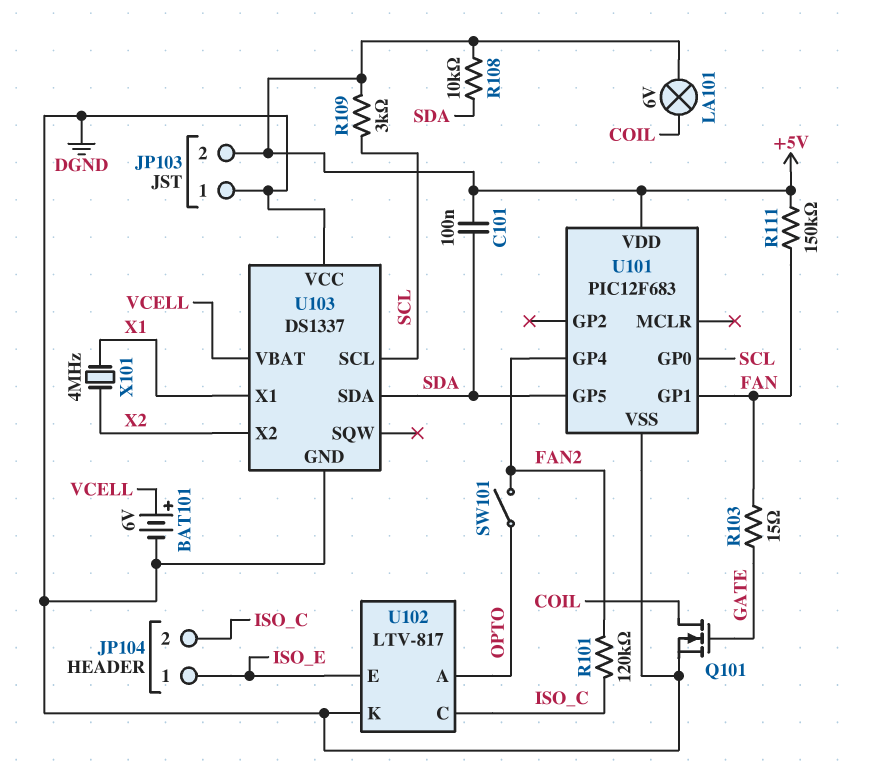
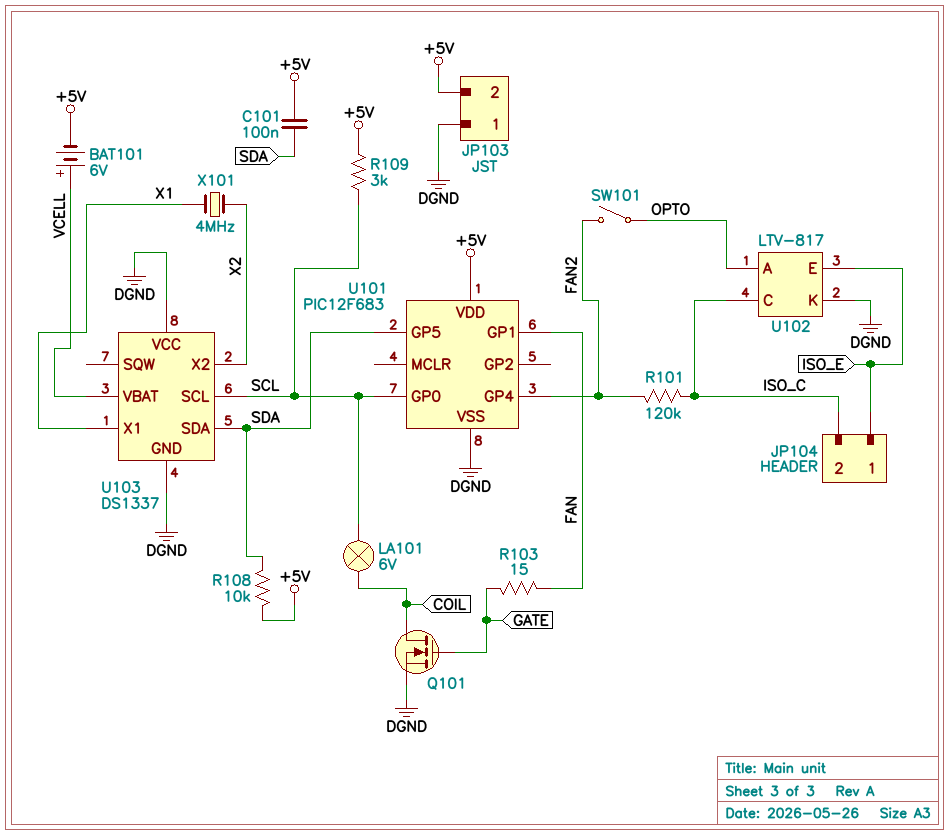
BAT101: 6V (plus VCELL, minus DGND) -> 6V (plus VCELL, minus +5V)
LA101: lamp 6V (+5V, COIL) -> lamp 6V (COIL, SCL)
R111: 150k (+5V, FAN) -> none

